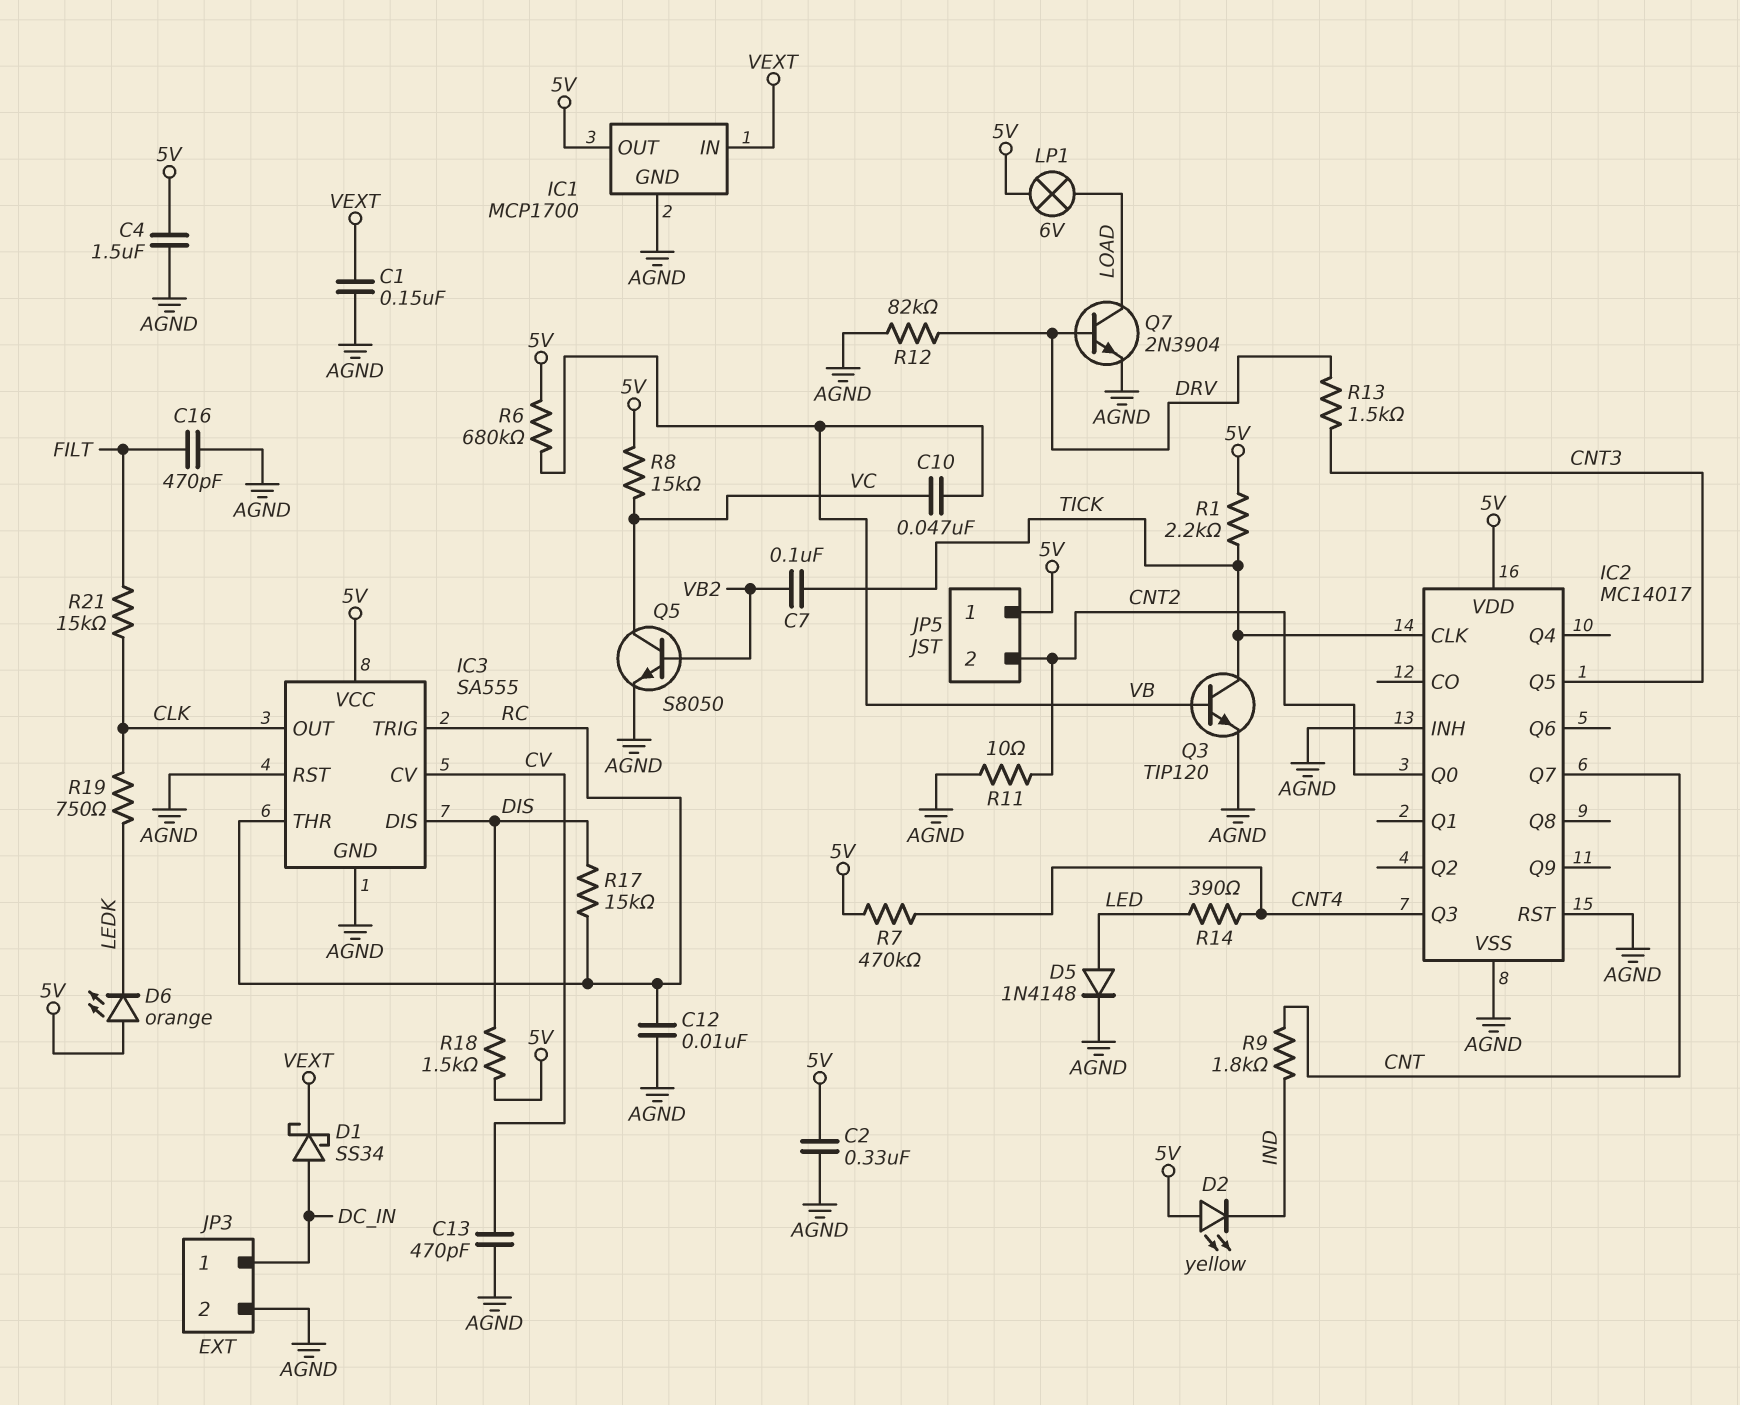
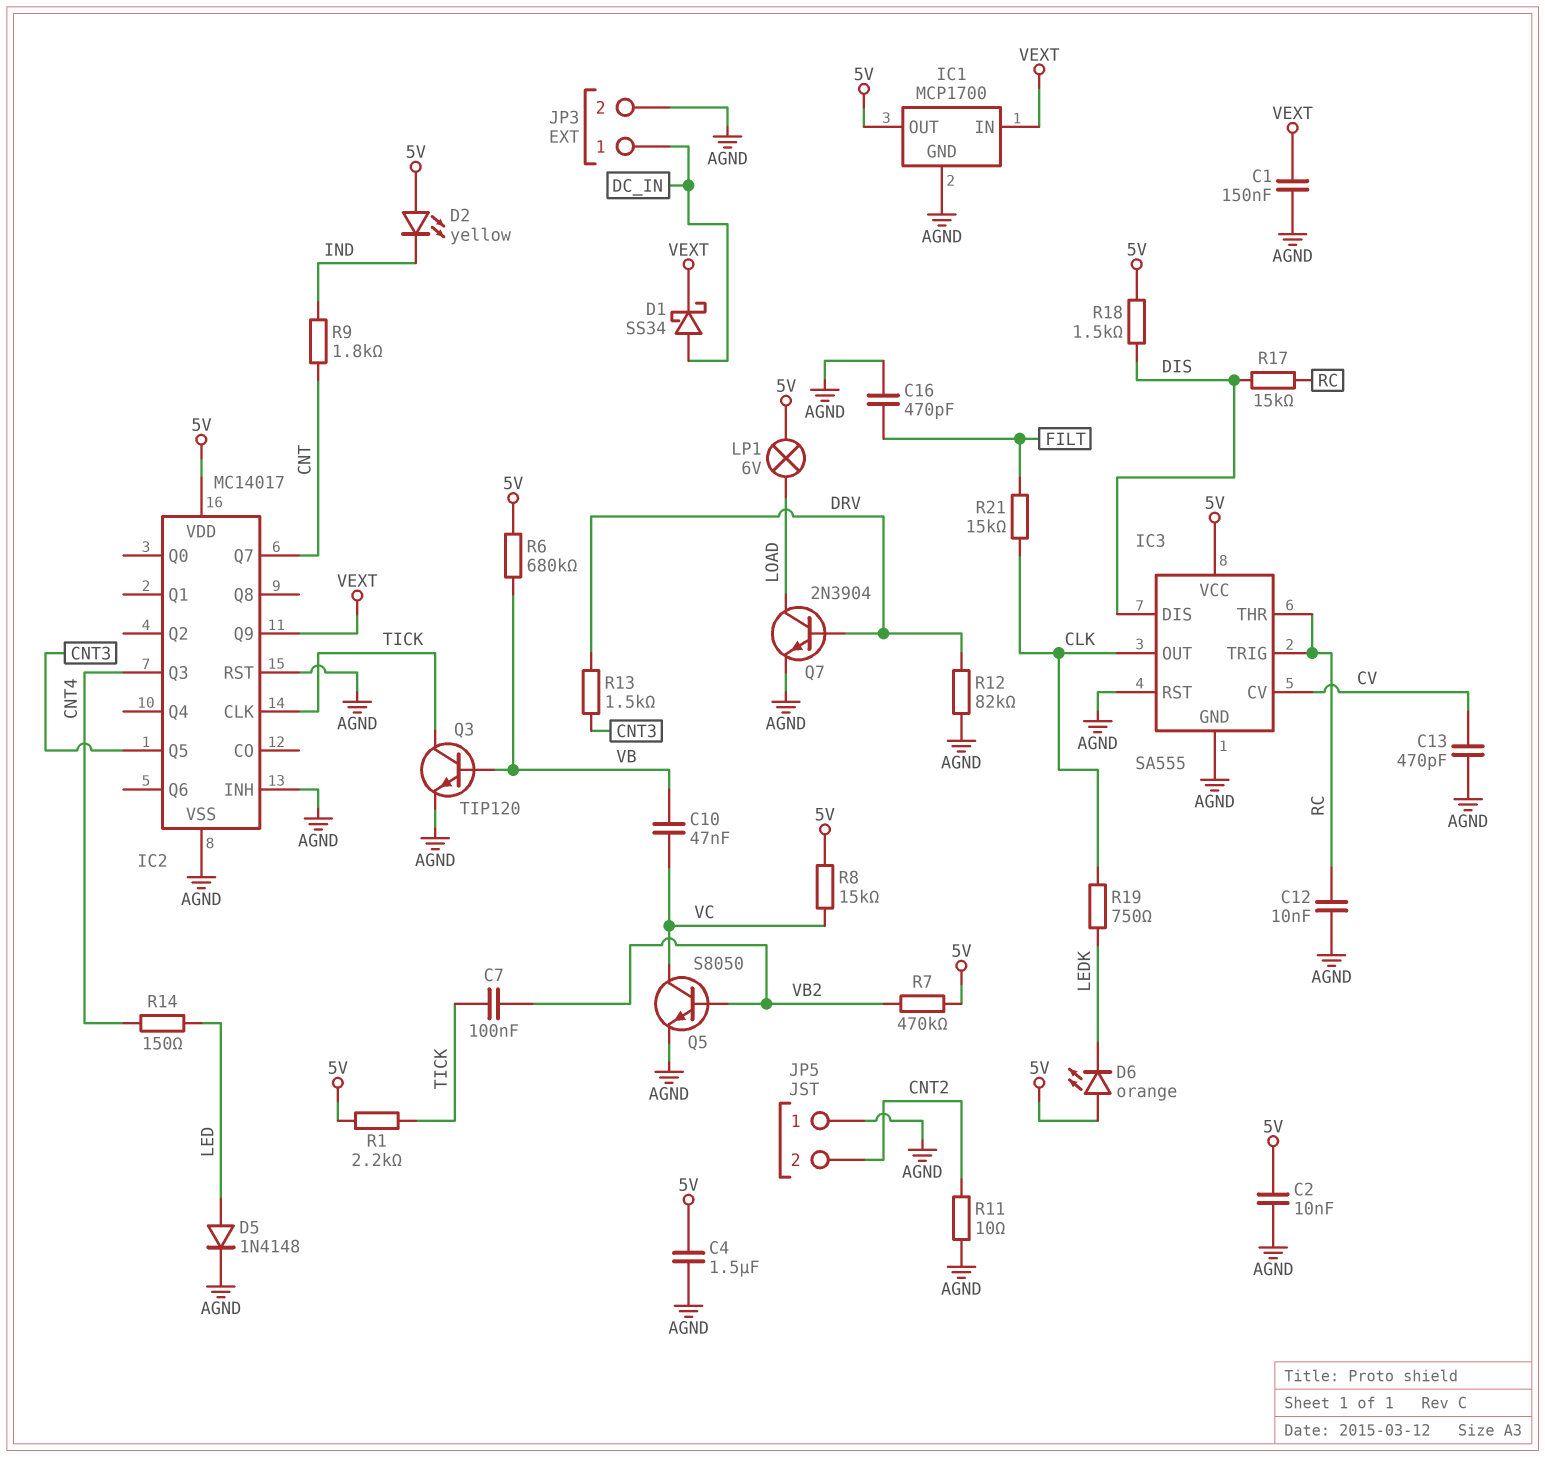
C2: 330nF (5V, AGND) -> 10nF (5V, AGND)
IC2 pin Q0: CNT2 -> none
IC2 pin Q9: none -> VEXT
JP5 pin 1: 5V -> AGND
R7: 470k (5V, CNT4) -> 470k (5V, VB2)
R14: 390 (CNT4, LED) -> 150 (CNT4, LED)

